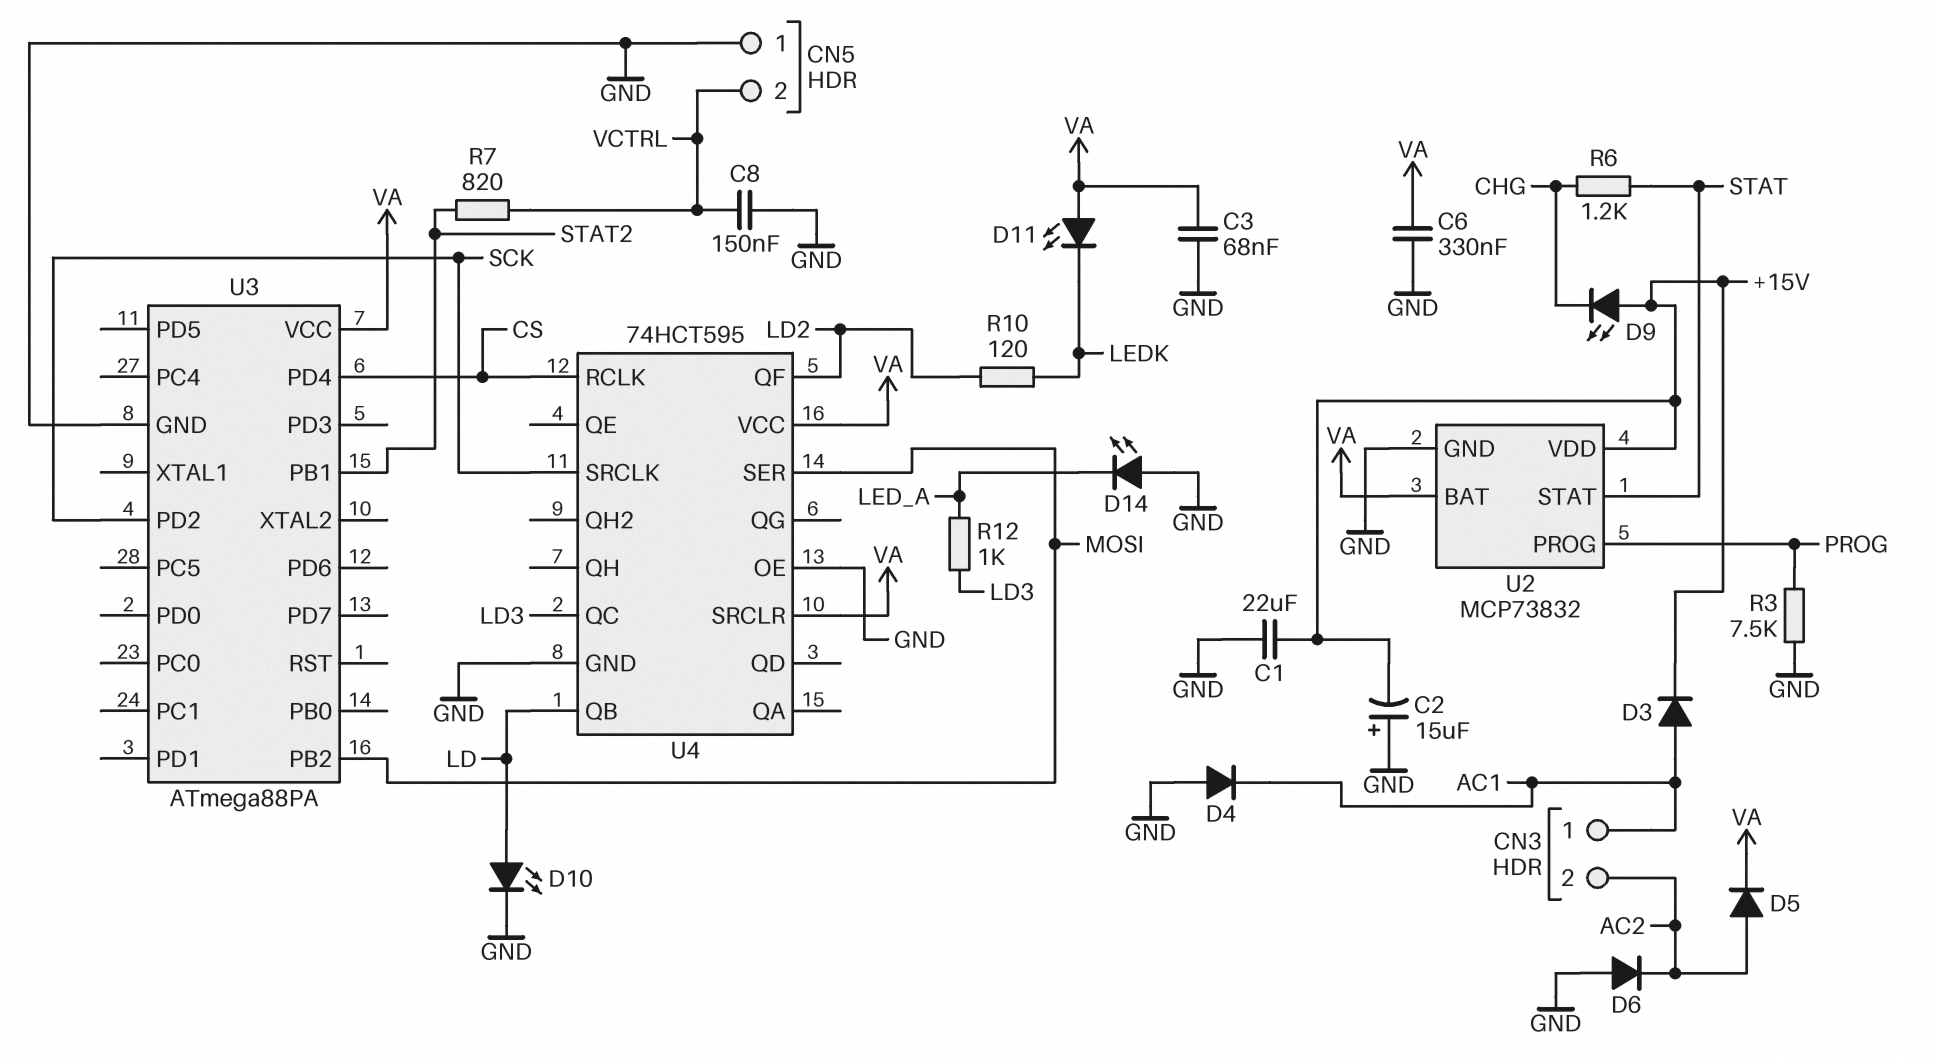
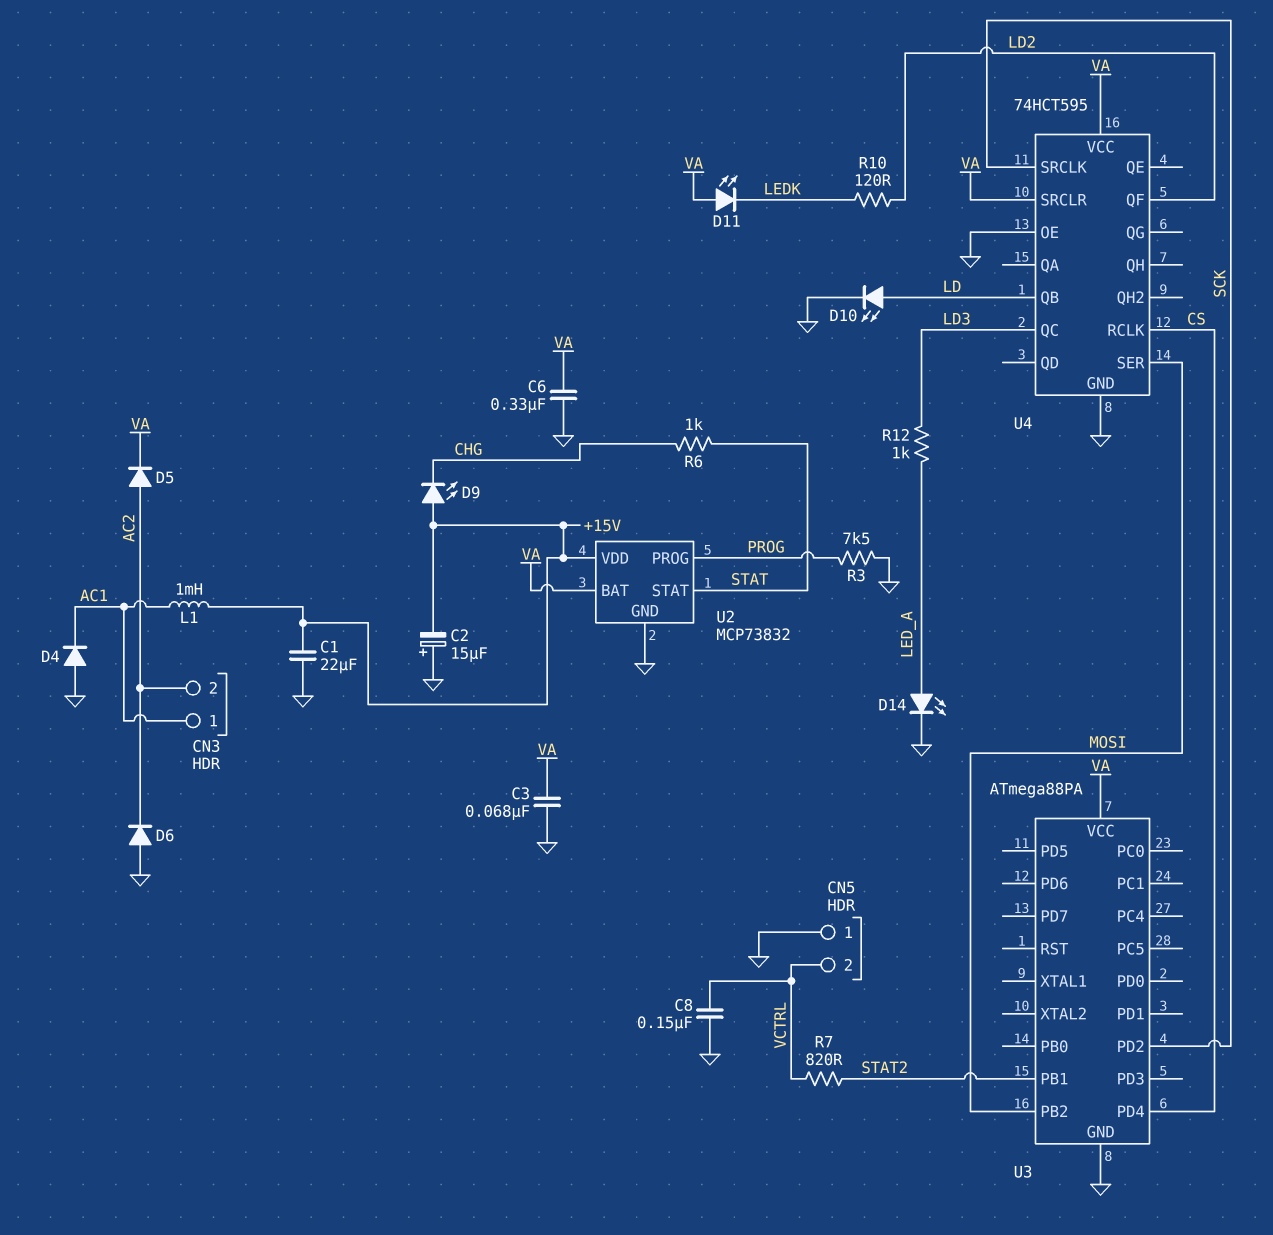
D3: diode (A AC1, K +15V) -> none
D14: LED (A GND, K LED_A) -> LED (A LED_A, K GND)
L1: none -> 1mH (+15V, AC1)
R6: 1.2k (CHG, STAT) -> 1k (CHG, STAT)

